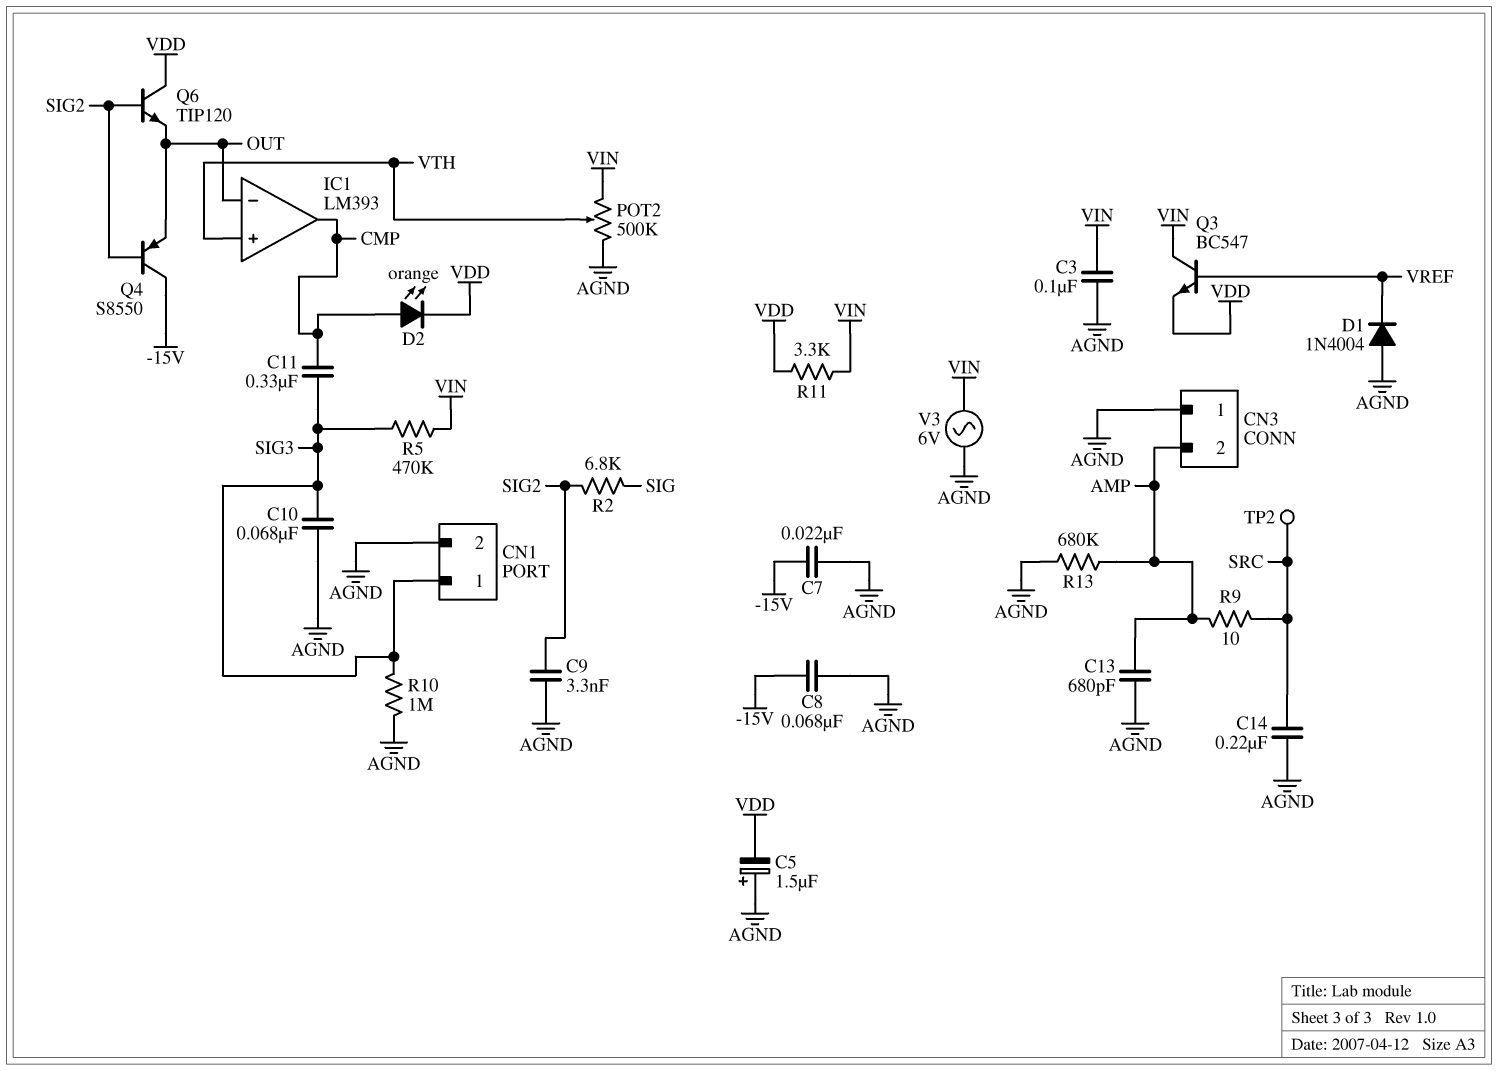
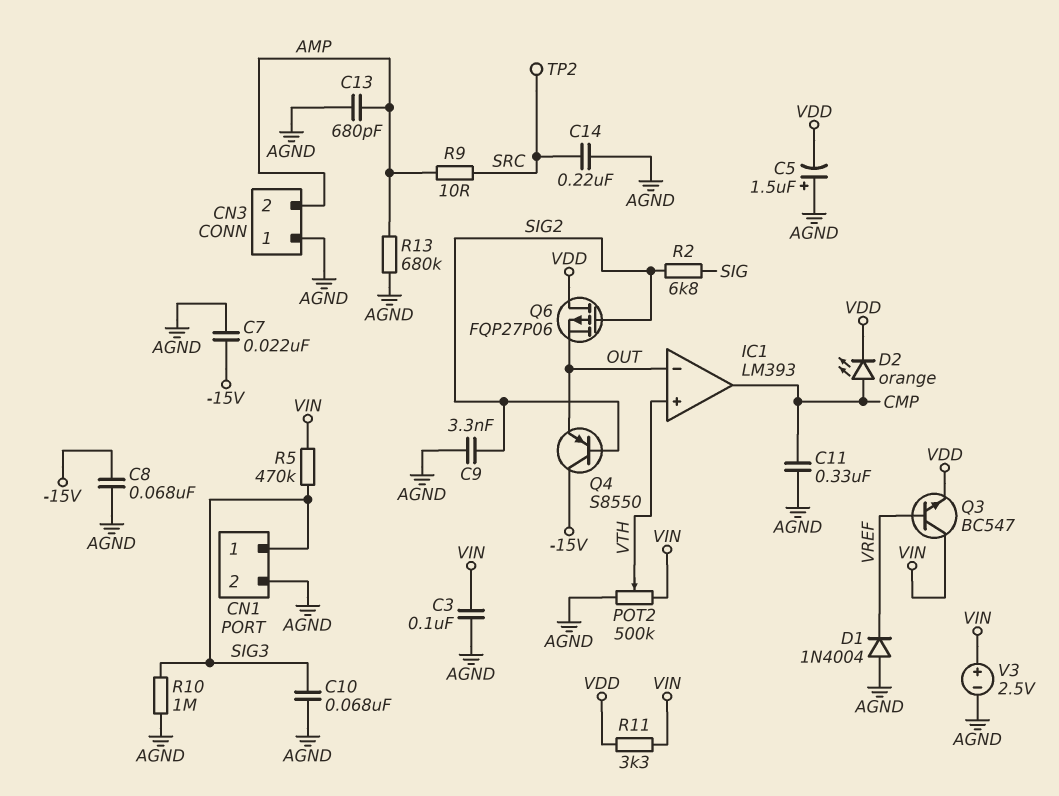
C11: 330nF (CMP, SIG3) -> 330nF (AGND, CMP)
Q6: NPN TIP120 (B SIG2, C VDD, E OUT) -> PMOS FQP27P06 (G SIG2, D VDD, S OUT)
V3: AC 6V (AGND, VIN) -> 2.5V (plus VIN, minus AGND)

